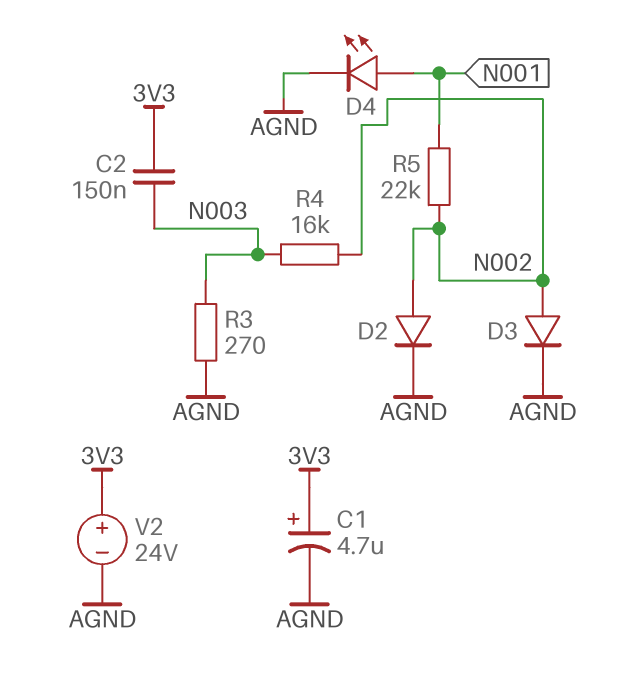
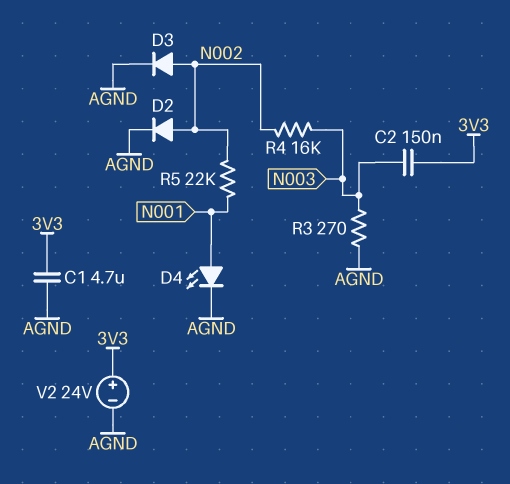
C1: 4.7uF (plus 3V3, minus AGND) -> 4.7uF (3V3, AGND)

